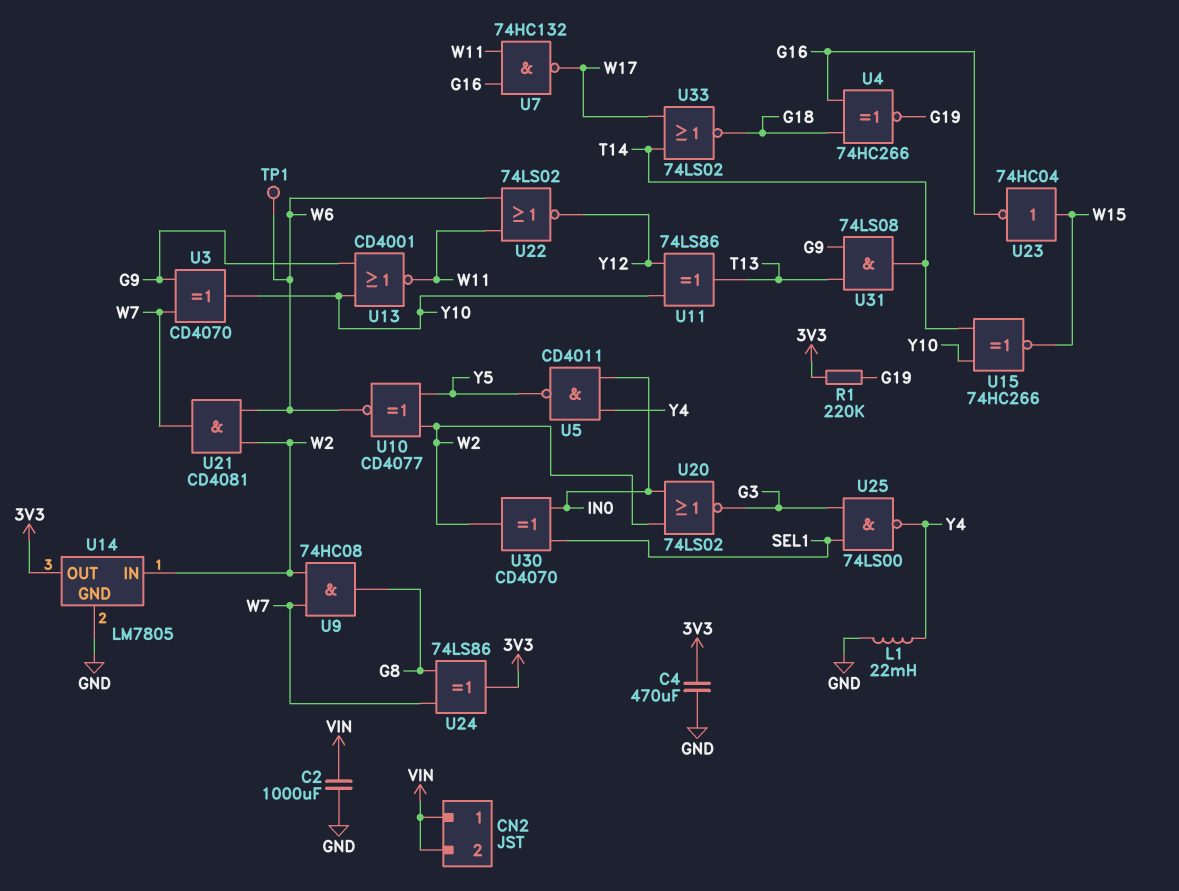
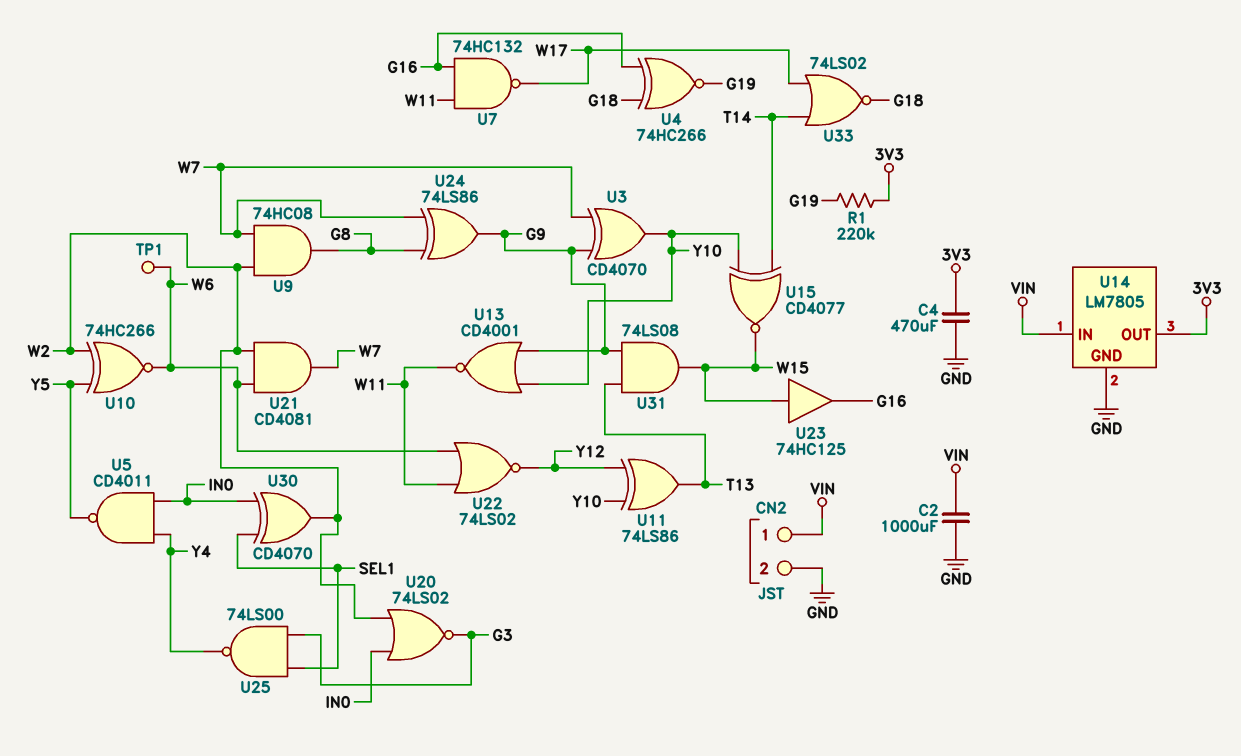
CN2 pin 2: VIN -> GND
L1: 22mH (GND, Y4) -> none
U10: XNOR CD4077 (in W2, in Y5, out W6) -> XNOR 74HC266 (in W2, in Y5, out W6)
U14 pin IN: W2 -> VIN
U15: XNOR 74HC266 (in T14, in Y10, out W15) -> XNOR CD4077 (in T14, in Y10, out W15)
U23: NOT 74HC04 (in W15, out G16) -> buffer 74HC125 (in W15, out G16)
U24: XOR 74LS86 (in G8, in W7, out 3V3) -> XOR 74LS86 (in G8, in W7, out G9)
U31: AND 74LS08 (in G9, in T13, out T14) -> AND 74LS08 (in G9, in T13, out W15)

